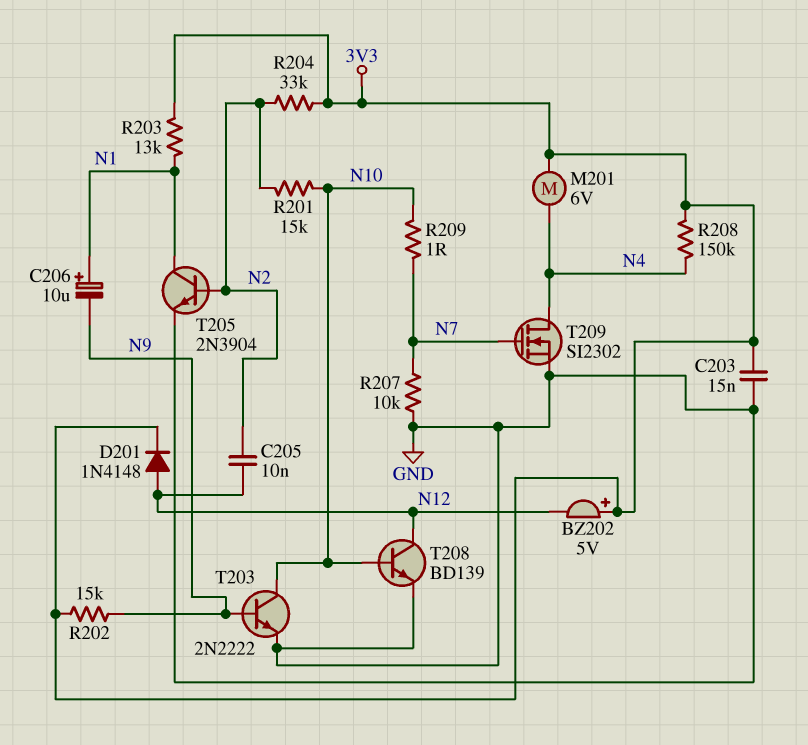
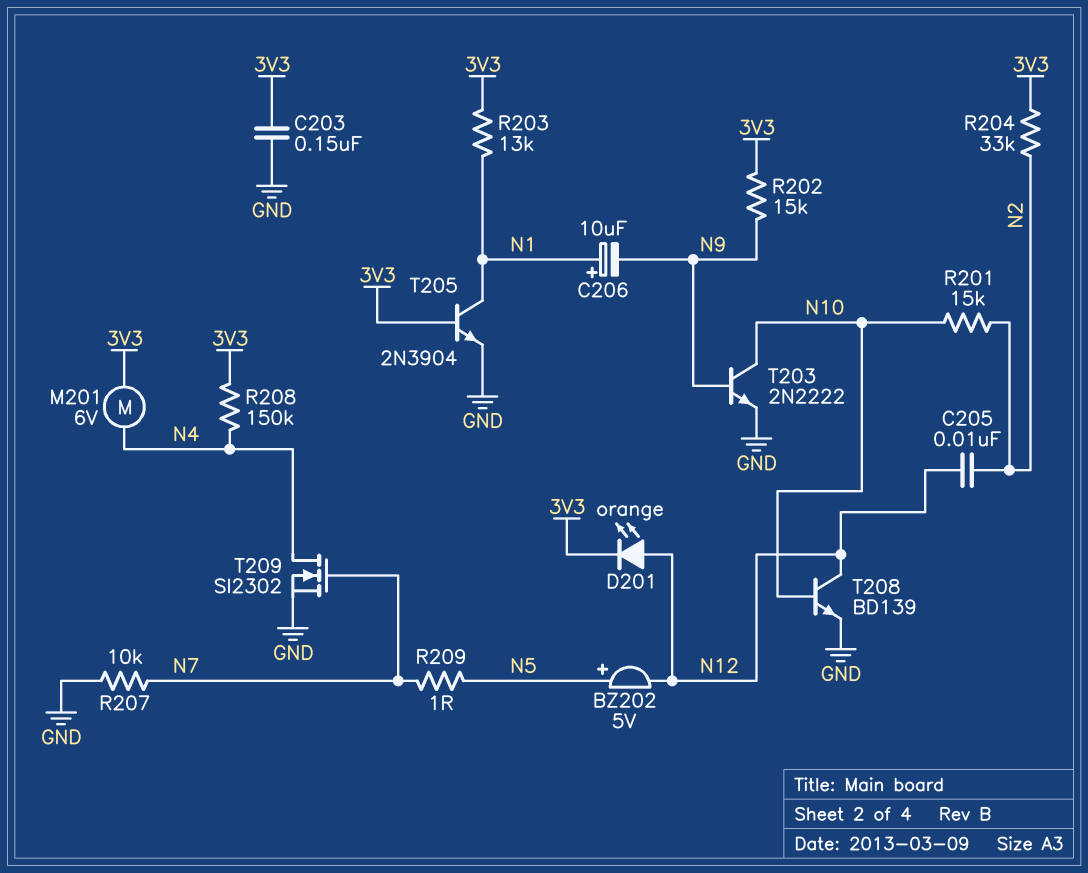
BZ202: buzzer 5V (plus 3V3, minus N12) -> buzzer 5V (plus N5, minus N12)
C203: 15nF (3V3, GND) -> 150nF (3V3, GND)
D201: diode 1N4148 (A N12, K 3V3) -> LED orange (A N12, K 3V3)
R209: 1 (N7, N10) -> 1 (N5, N7)
T205: NPN 2N3904 (B N2, C N1, E GND) -> NPN 2N3904 (B 3V3, C N1, E GND)

